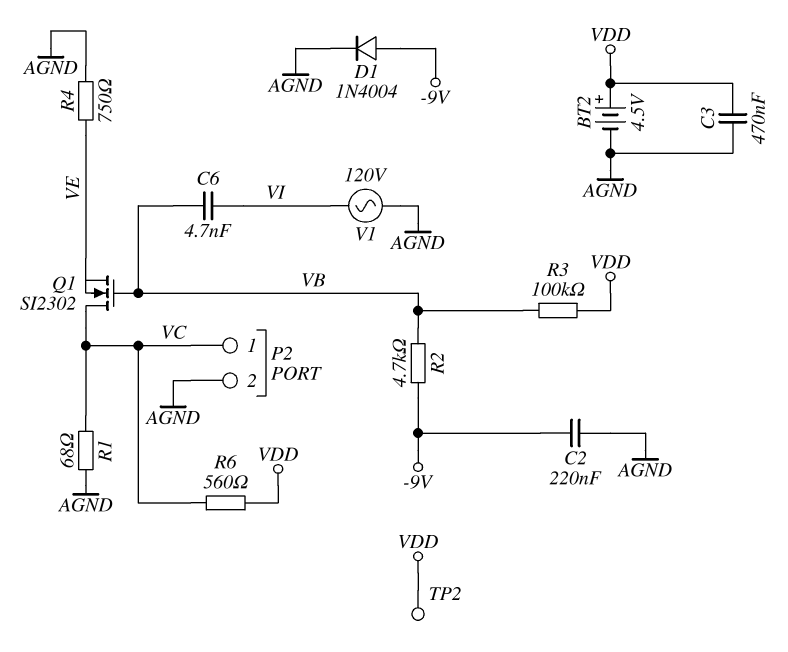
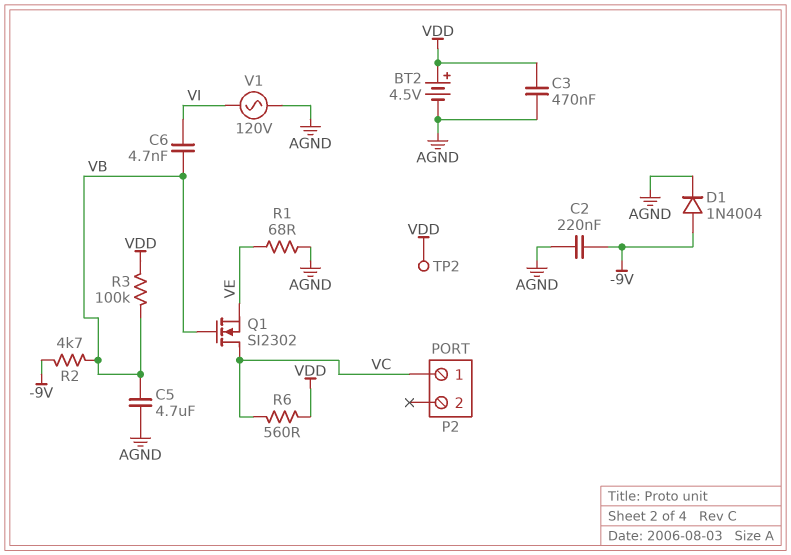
C5: none -> 4.7uF (AGND, VB)
P2 pin 2: AGND -> none
R1: 68 (AGND, VC) -> 68 (AGND, VE)
R4: 750 (AGND, VE) -> none

